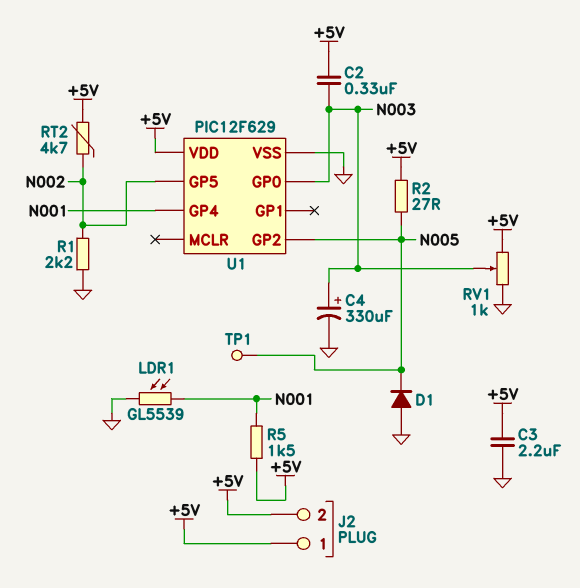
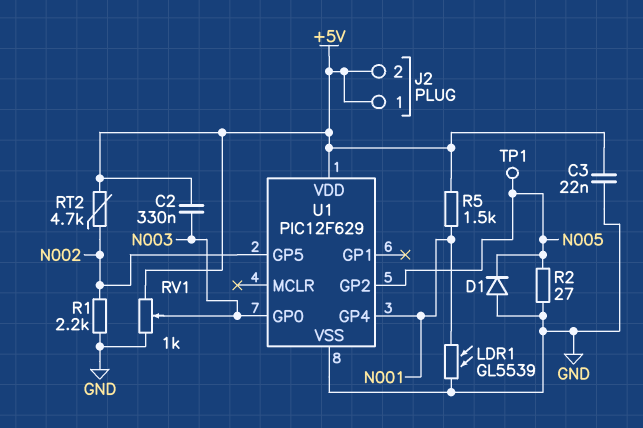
C3: 2.2uF (+5V, GND) -> 22nF (+5V, GND)
C4: 330uF (plus N003, minus GND) -> none
R2: 27 (+5V, N005) -> 27 (GND, N005)

